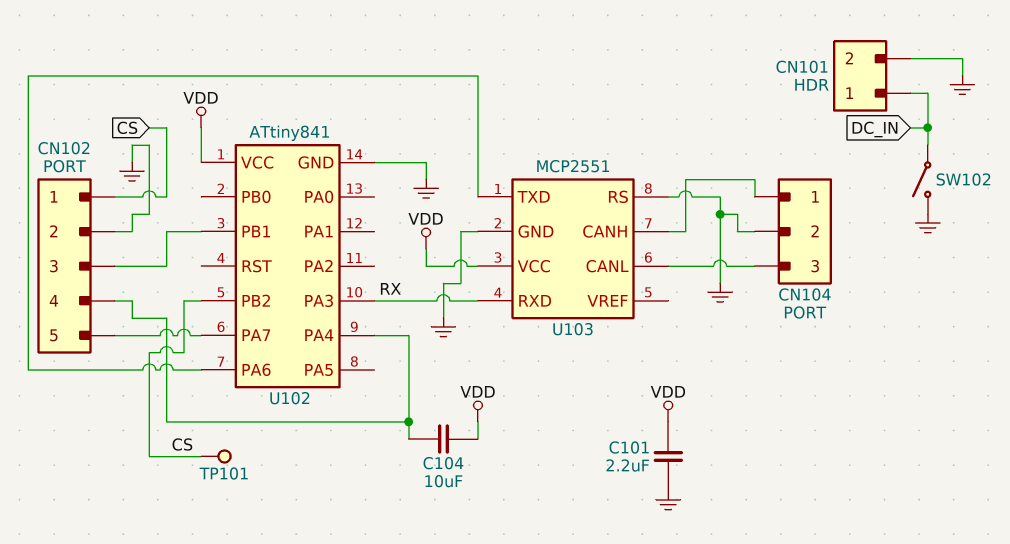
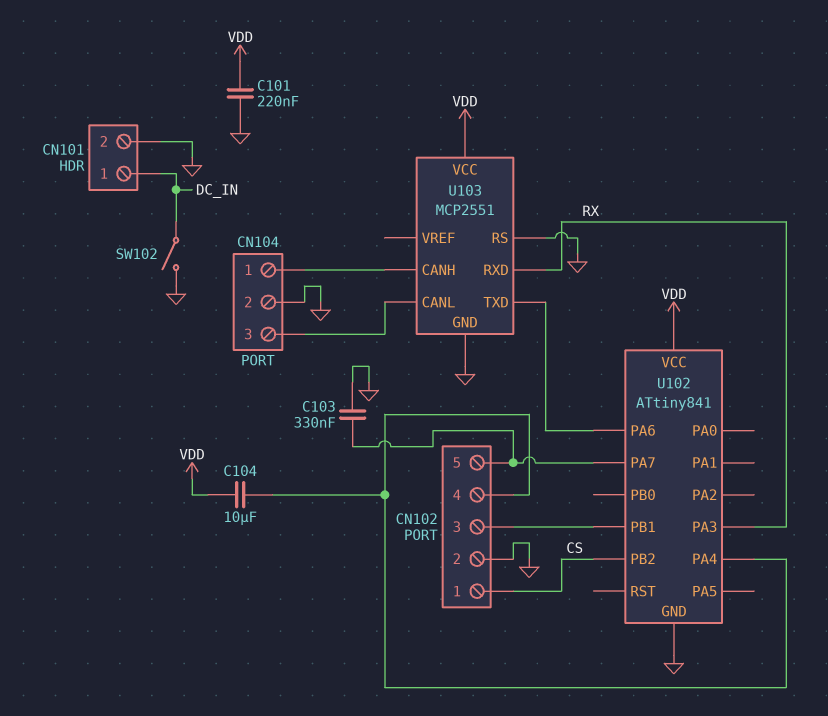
C101: 2.2uF (GND, VDD) -> 220nF (GND, VDD)
C103: none -> 330nF (CN102/5, GND)
TP101: test point (CS) -> none

